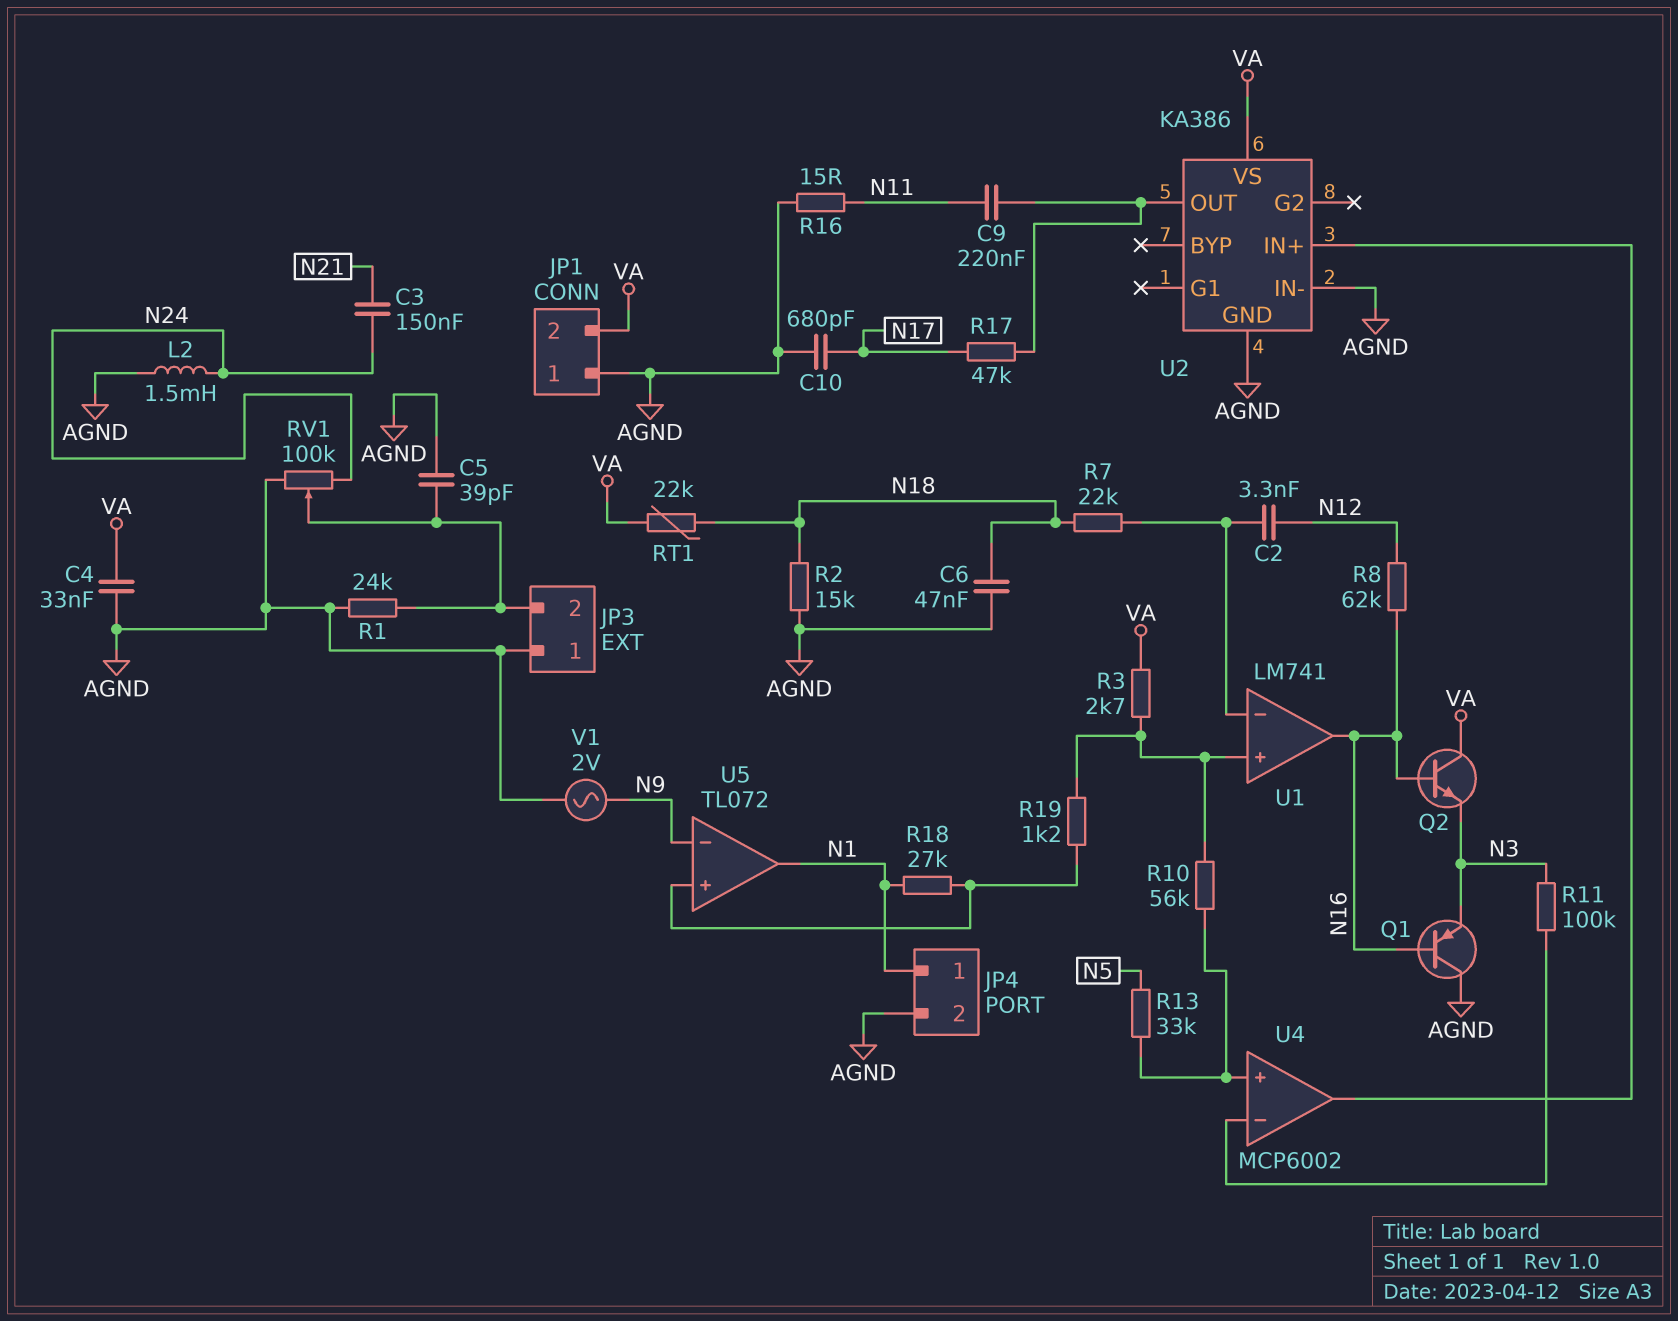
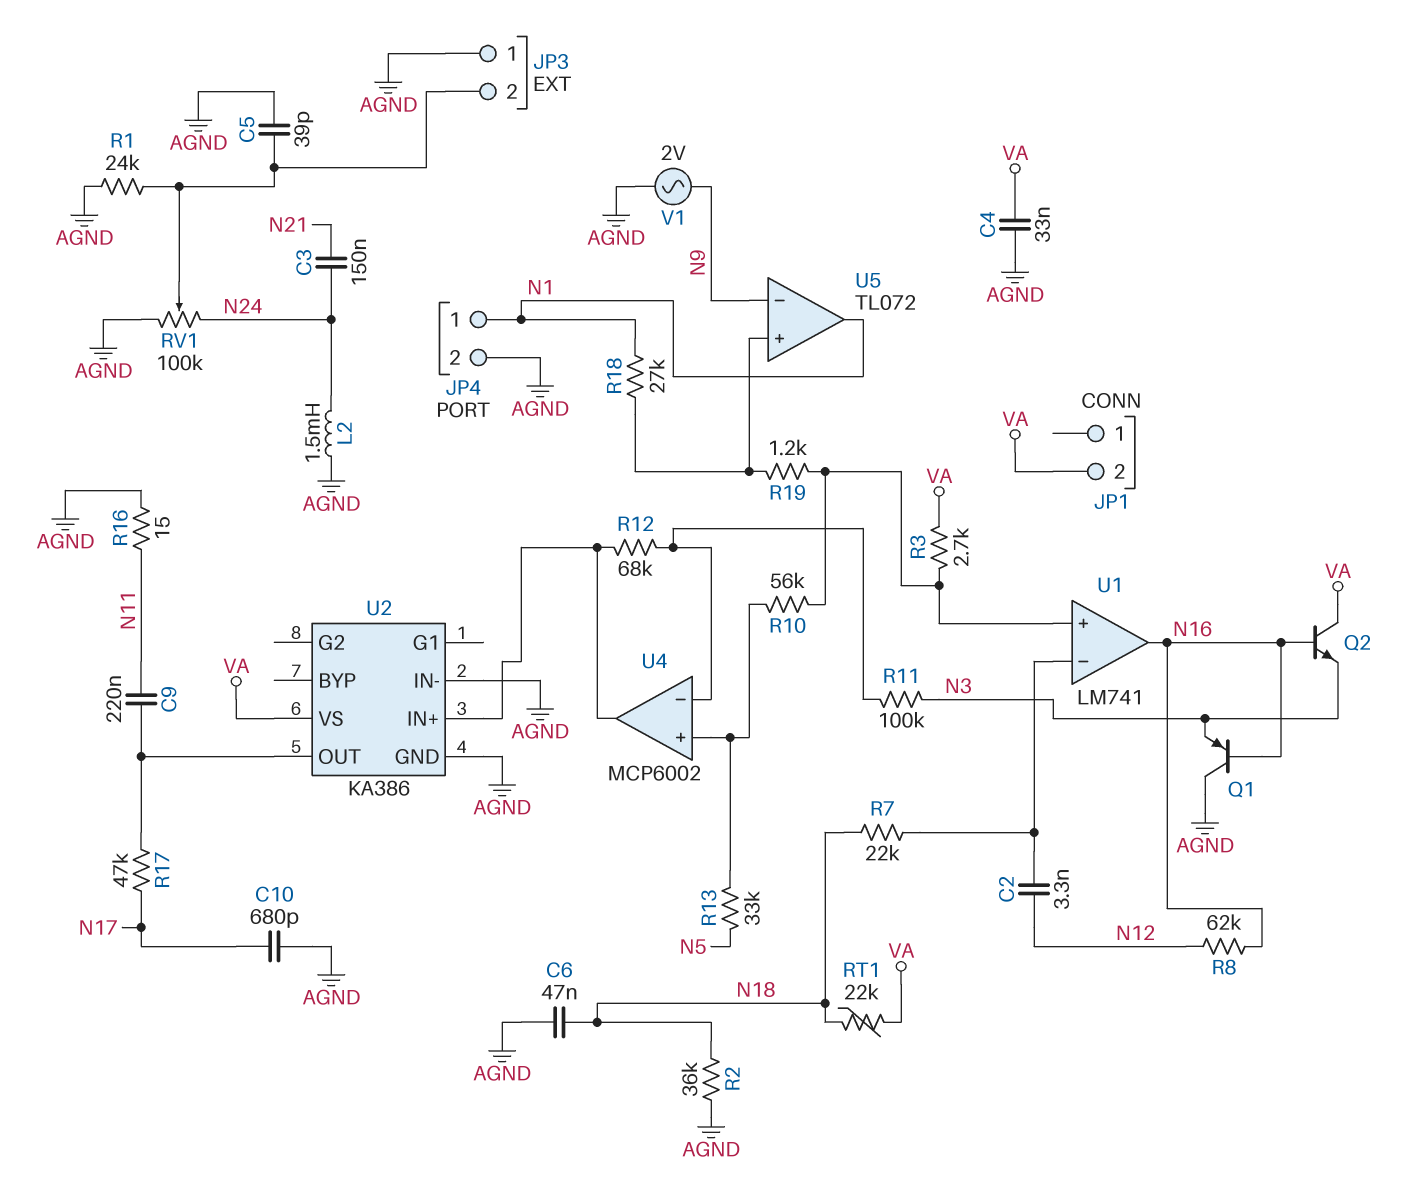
JP1 pin 1: AGND -> none
R2: 15k (AGND, N18) -> 36k (AGND, N18)
R12: none -> 68k (U2/IN+, U4/in-)

